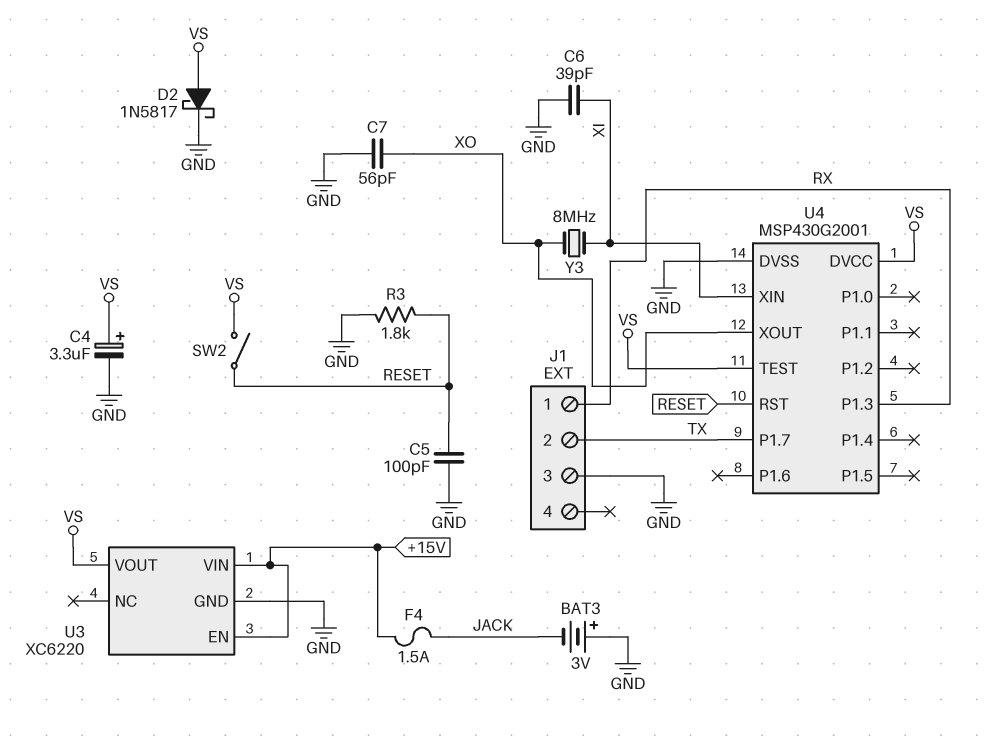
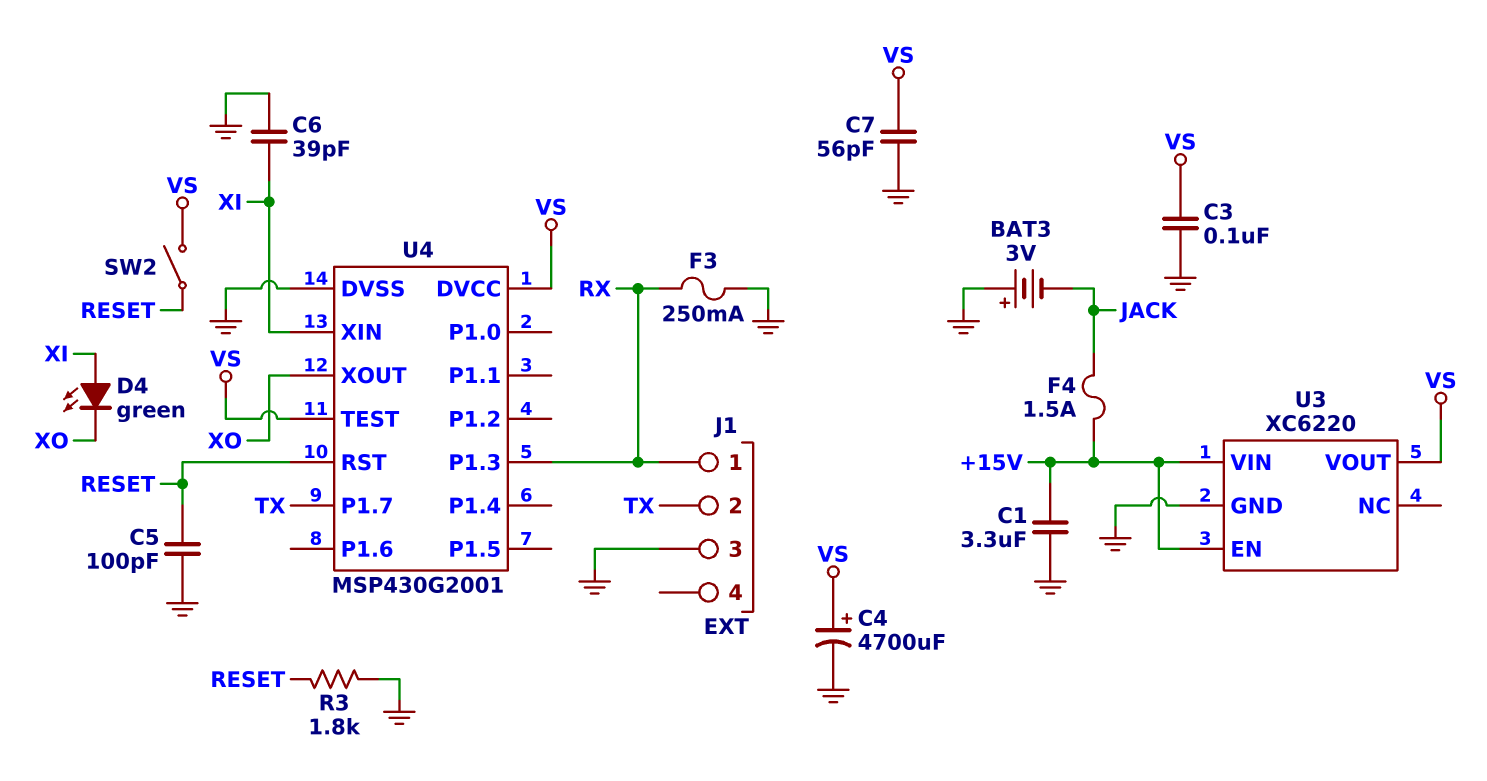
C1: none -> 3.3uF (+15V, GND)
C3: none -> 100nF (GND, VS)
C4: 3.3uF (plus VS, minus GND) -> 4700uF (plus VS, minus GND)
C7: 56pF (GND, XO) -> 56pF (GND, VS)
D2: schottky 1N5817 (A VS, K GND) -> none
D4: none -> LED green (A XI, K XO)
F3: none -> 250mA (GND, RX)
Y3: 8MHz (XI, XO) -> none

